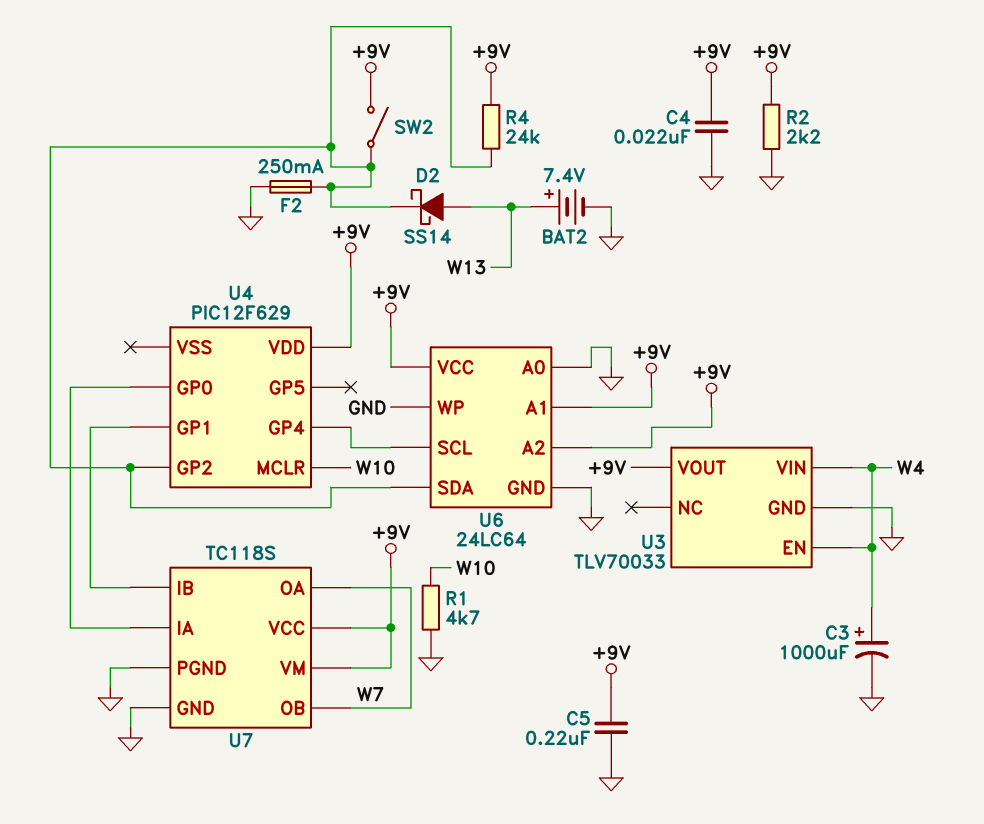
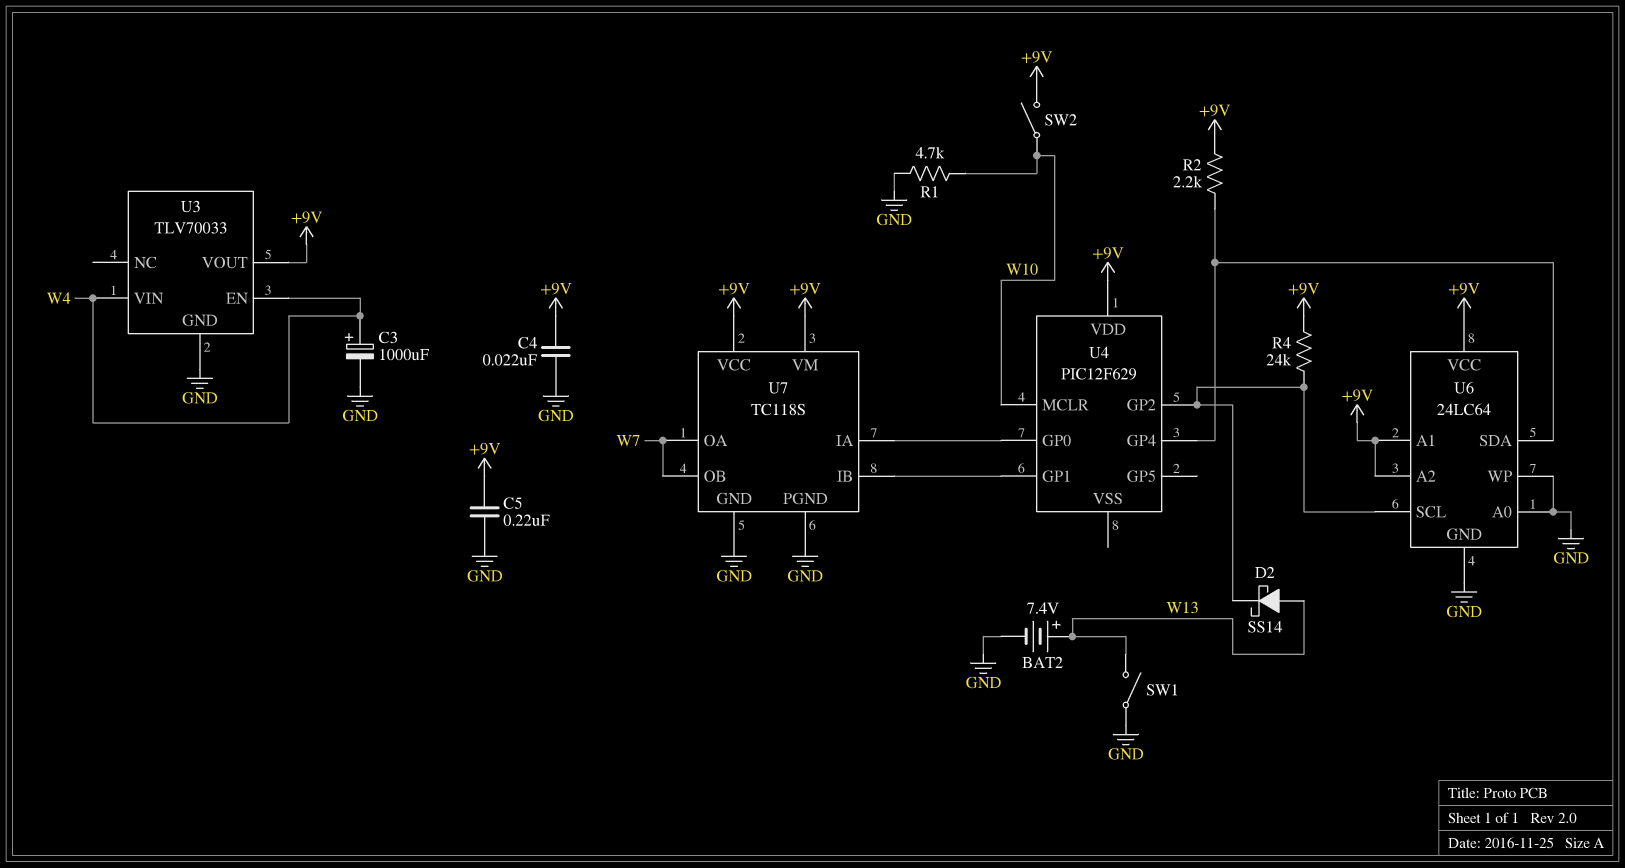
F2: 250mA (GND, U4/GP2) -> none
R2: 2.2k (+9V, GND) -> 2.2k (+9V, U4/GP4)
SW1: none -> switch (GND, W13)
SW2: switch (+9V, U4/GP2) -> switch (+9V, W10)
U6 pin SCL: U4/GP4 -> U4/GP2
U6 pin SDA: U4/GP2 -> U4/GP4

